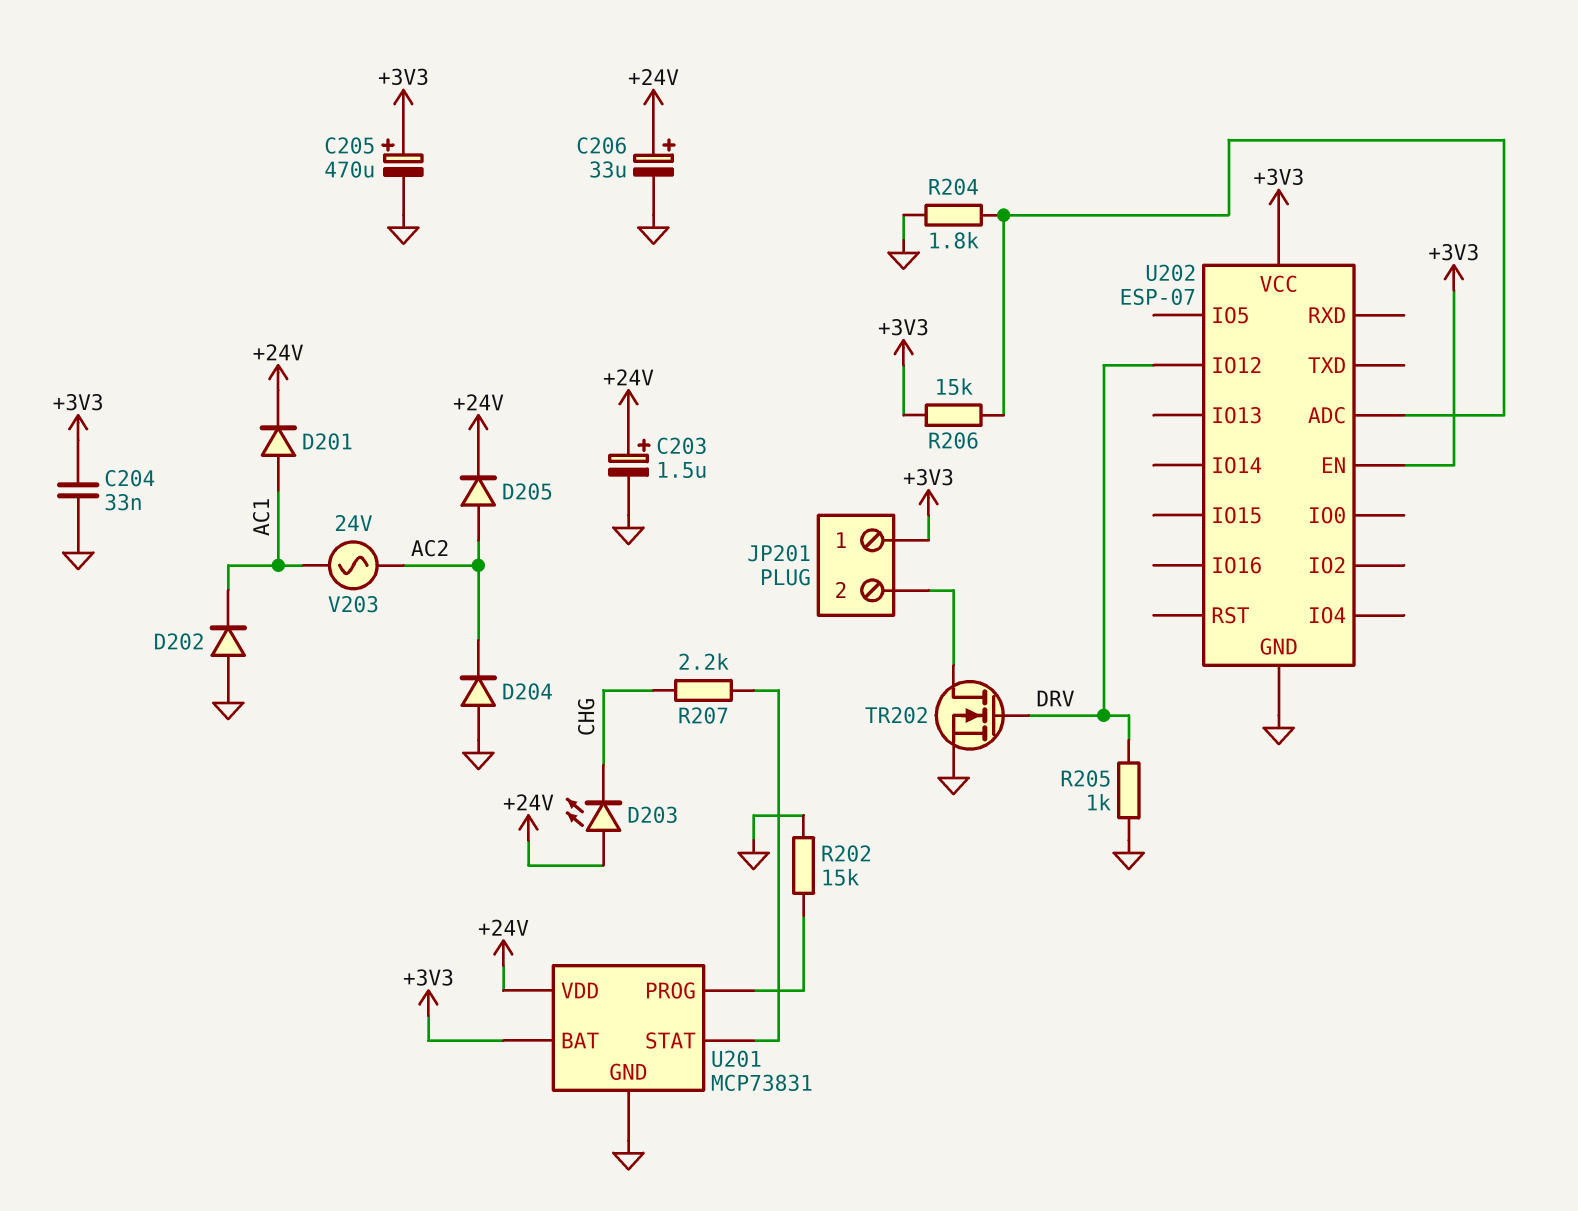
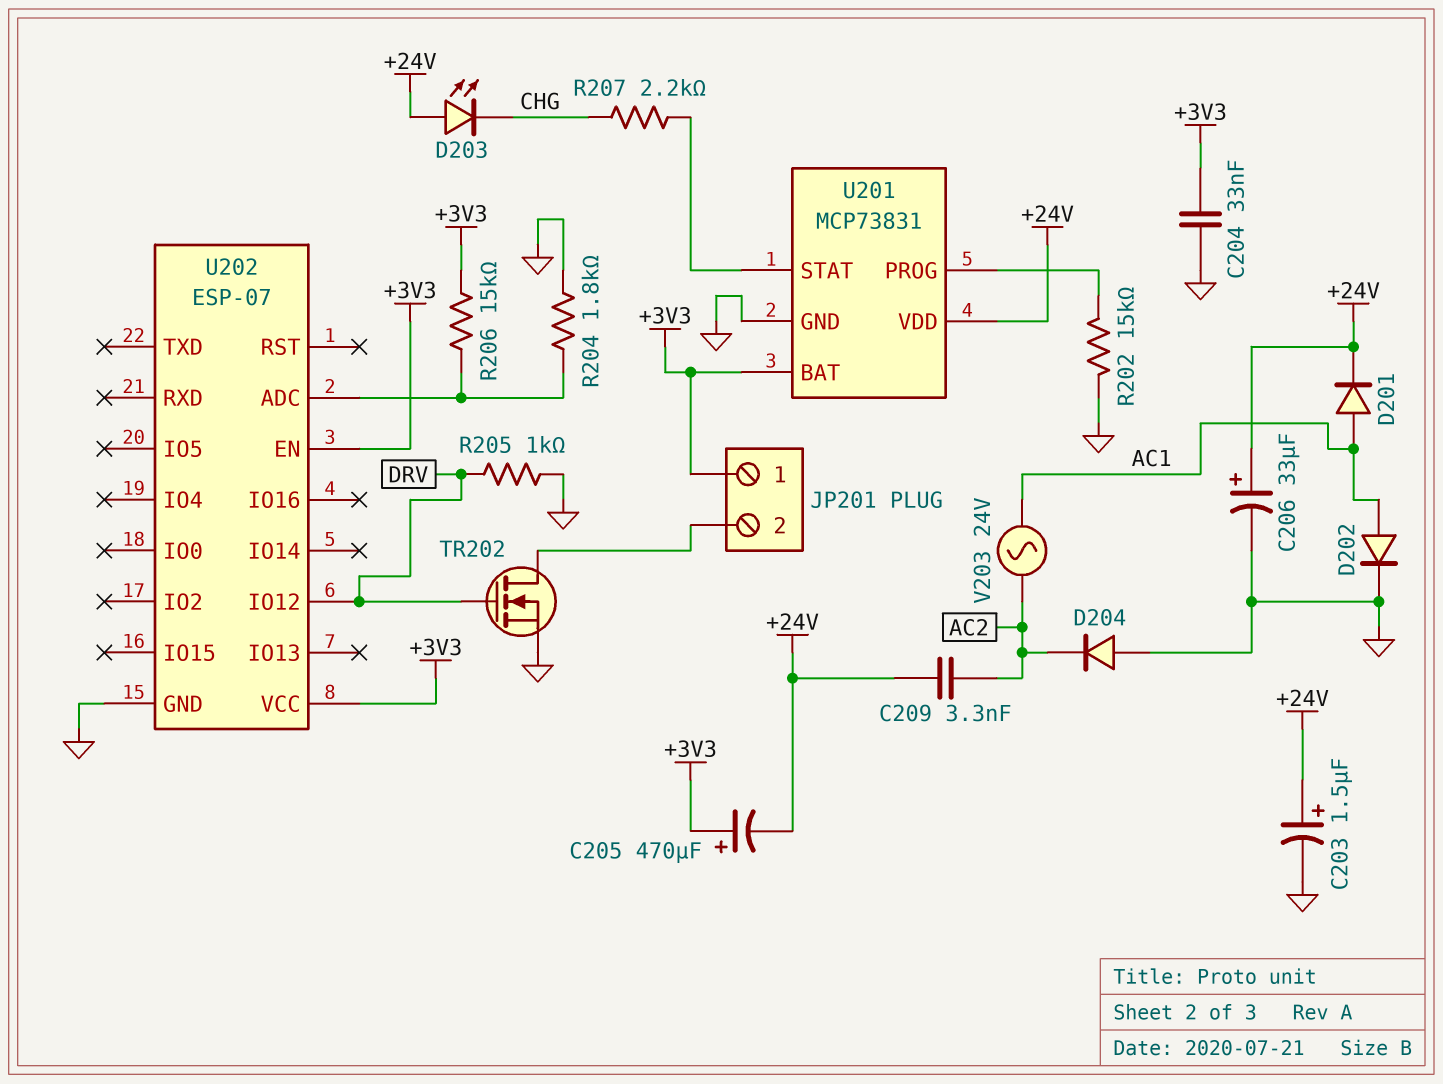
C205: 470uF (plus +3V3, minus GND) -> 470uF (plus +3V3, minus +24V)
C209: none -> 3.3nF (+24V, AC2)
D202: diode (A GND, K AC1) -> diode (A AC1, K GND)
D205: diode (A AC2, K +24V) -> none

